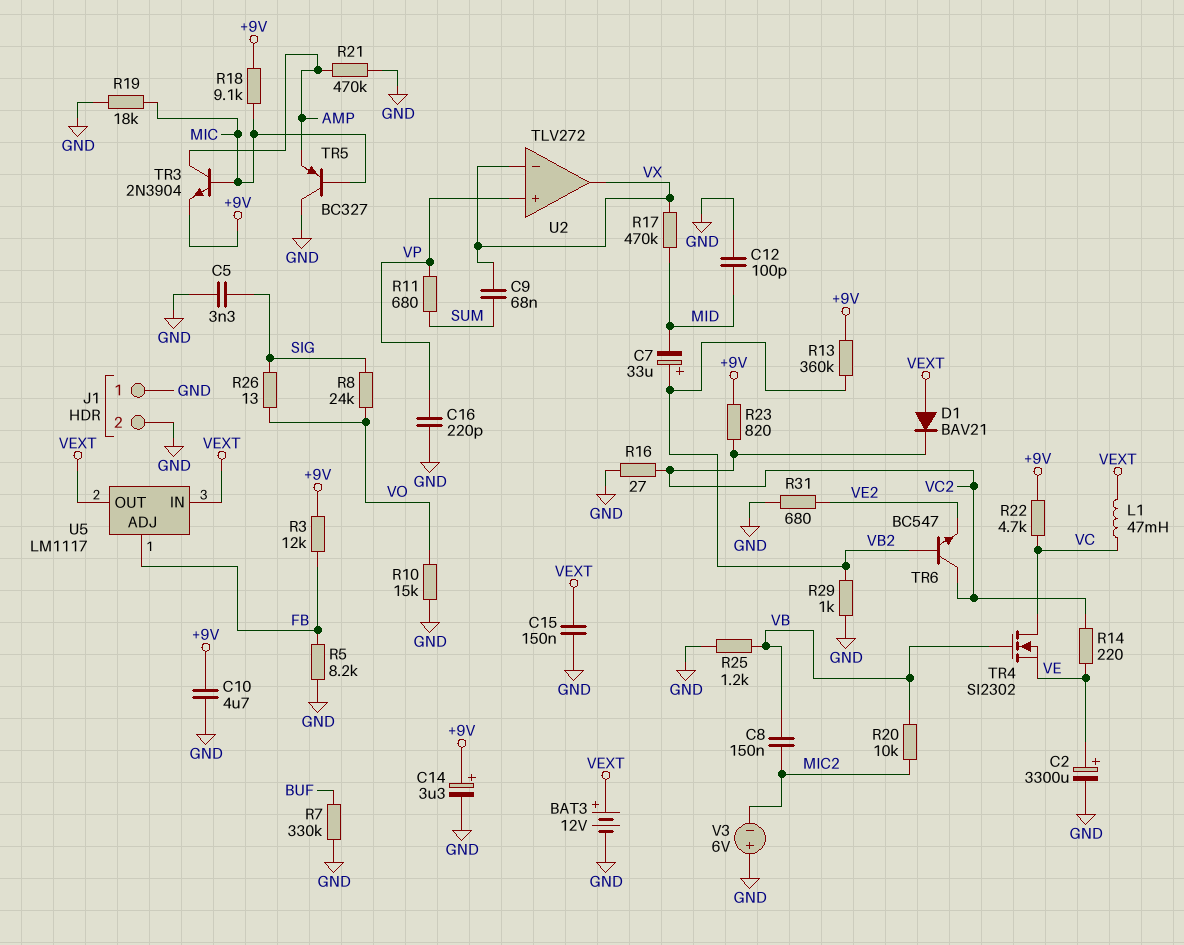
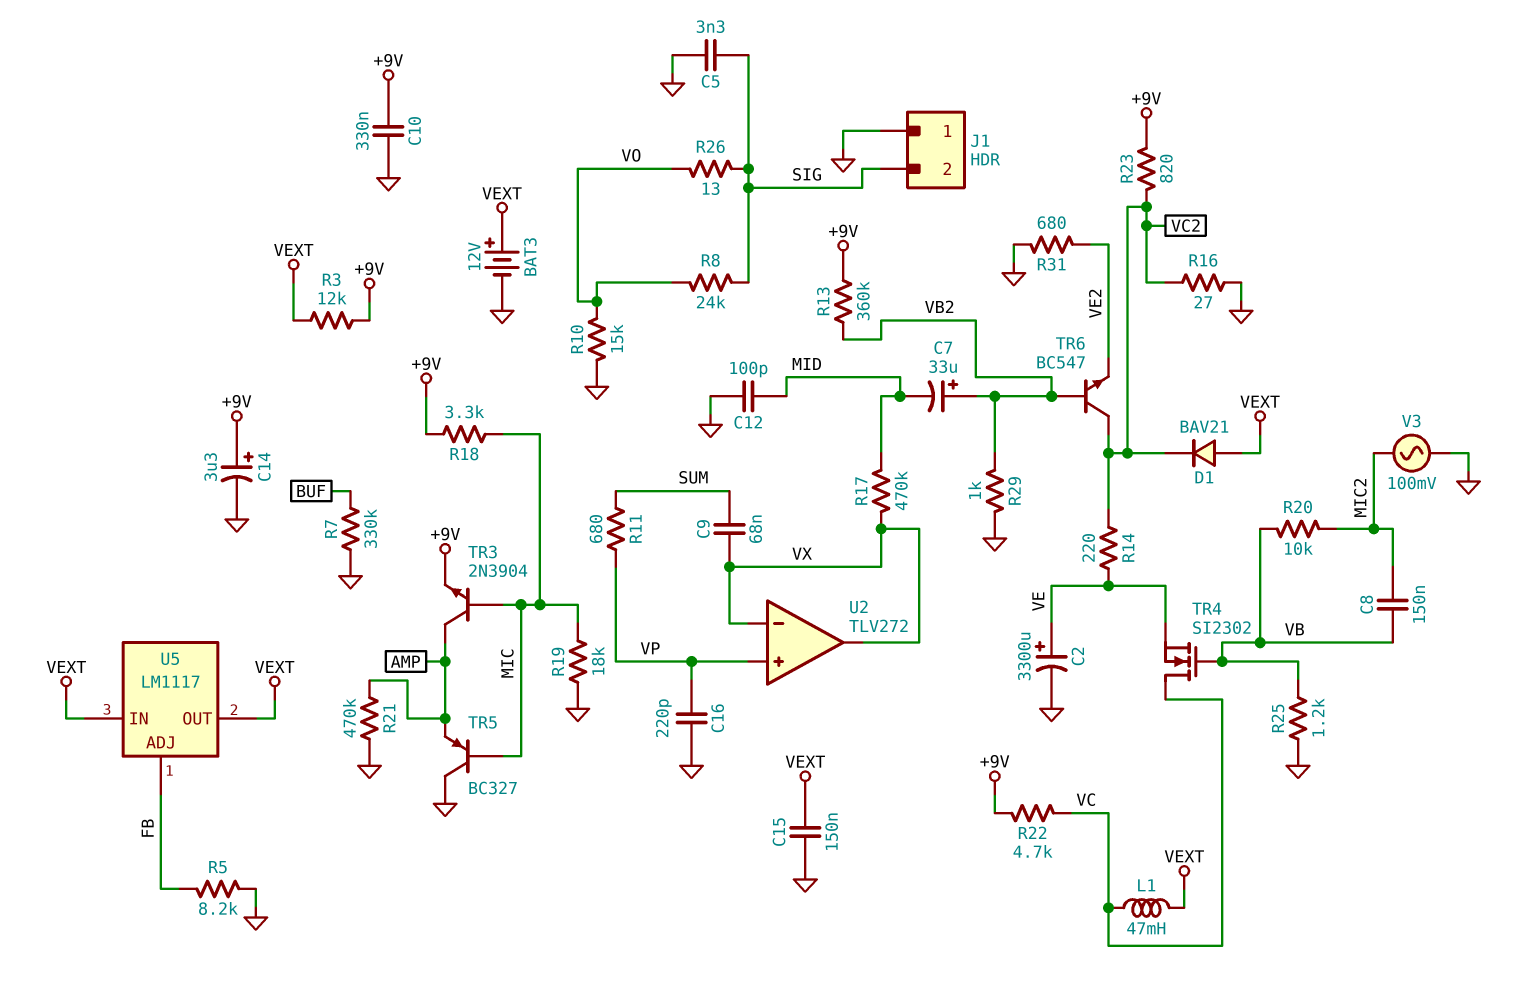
C10: 4.7uF (+9V, GND) -> 330nF (+9V, GND)
J1 pin 2: GND -> SIG
R3: 12k (+9V, FB) -> 12k (+9V, VEXT)
R18: 9.1k (+9V, MIC) -> 3.3k (+9V, MIC)
V3: 6V (plus GND, minus MIC2) -> AC 100mV (GND, MIC2)

